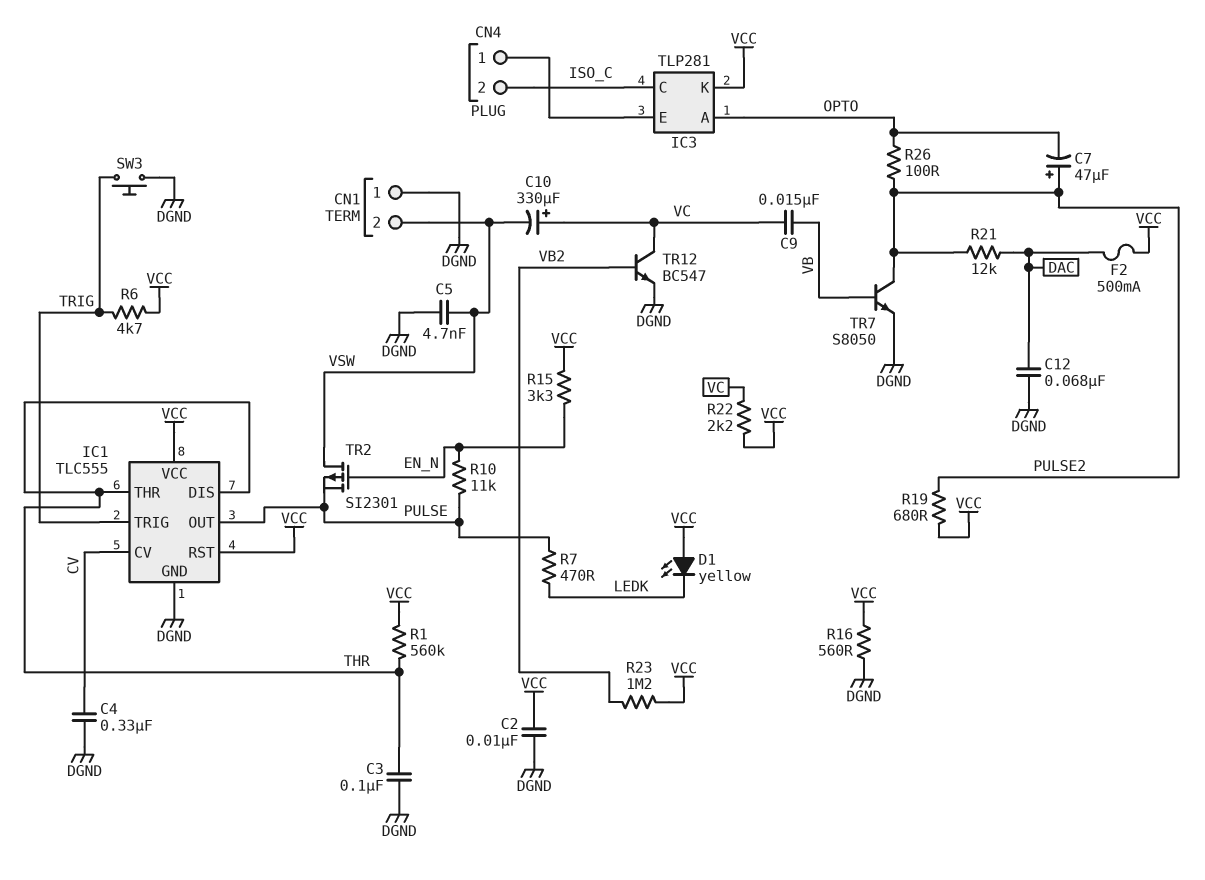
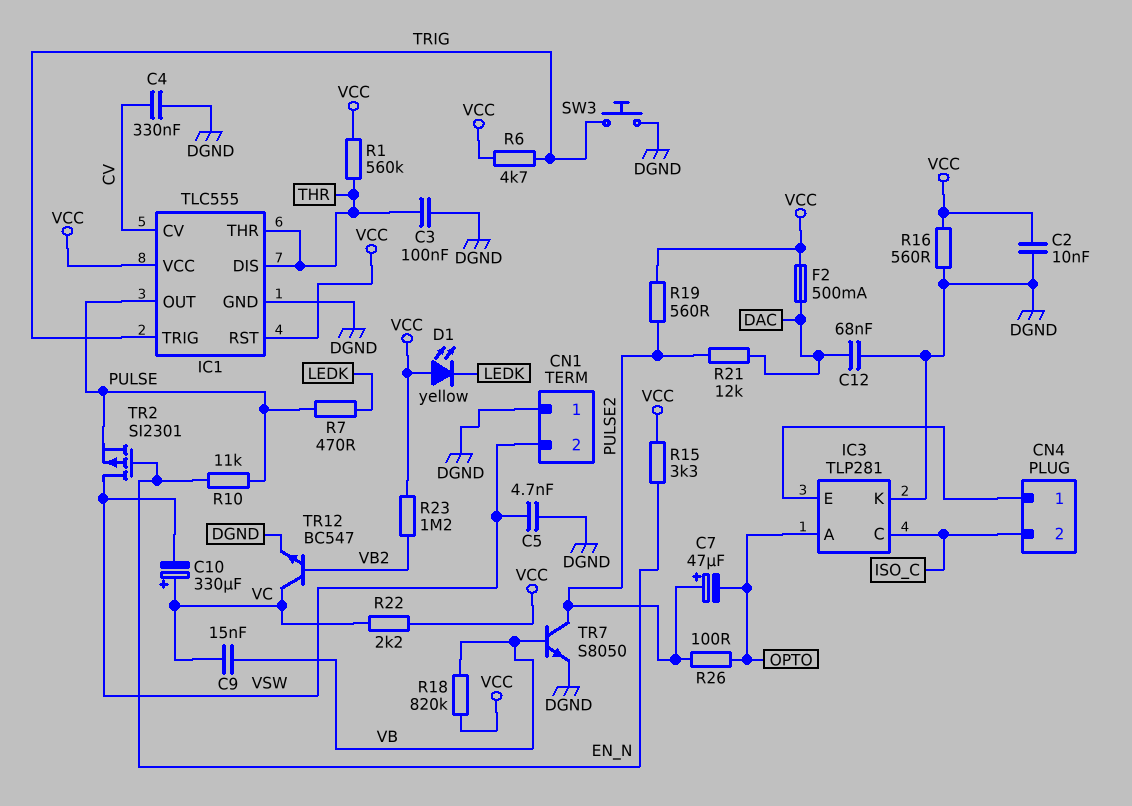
IC3 pin K: VCC -> DGND
R18: none -> 820k (VB, VCC)
R19: 680 (PULSE2, VCC) -> 560 (PULSE2, VCC)

